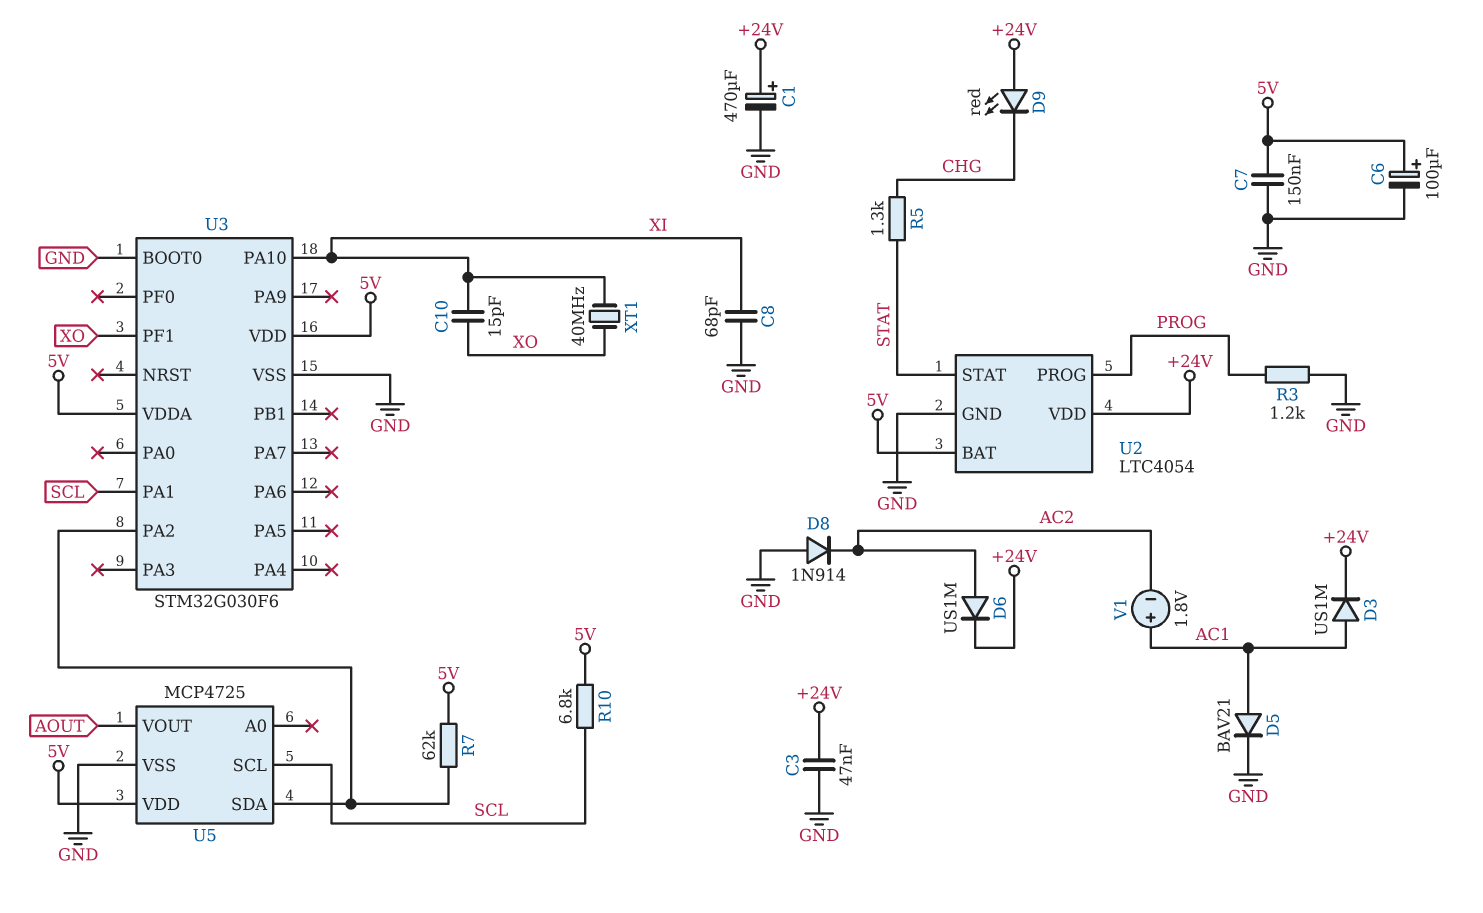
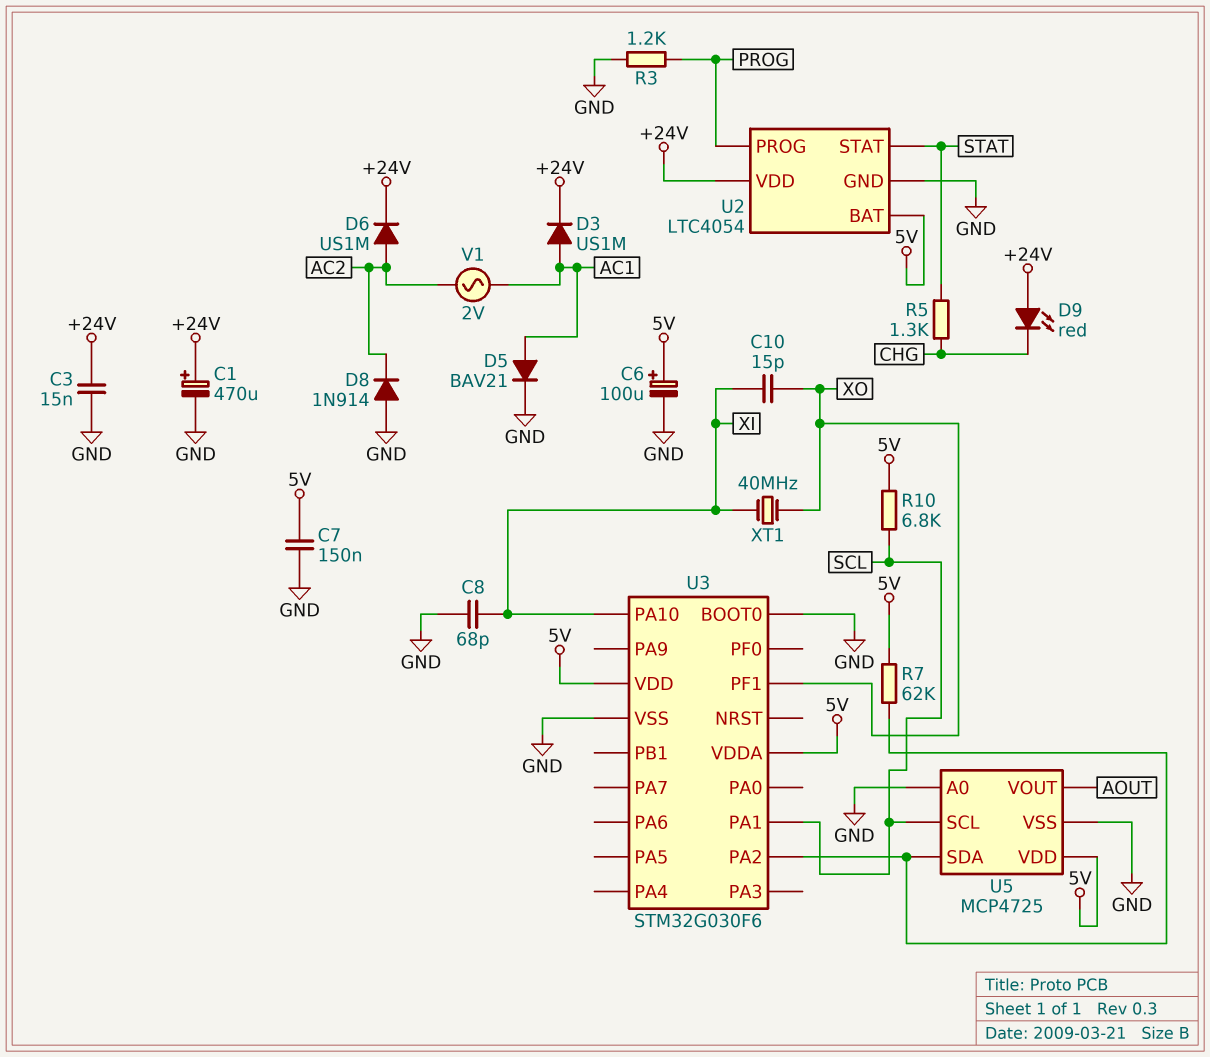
C3: 47nF (+24V, GND) -> 15nF (+24V, GND)
U5 pin A0: none -> GND
V1: 1.8V (plus AC1, minus AC2) -> AC 2V (AC1, AC2)

